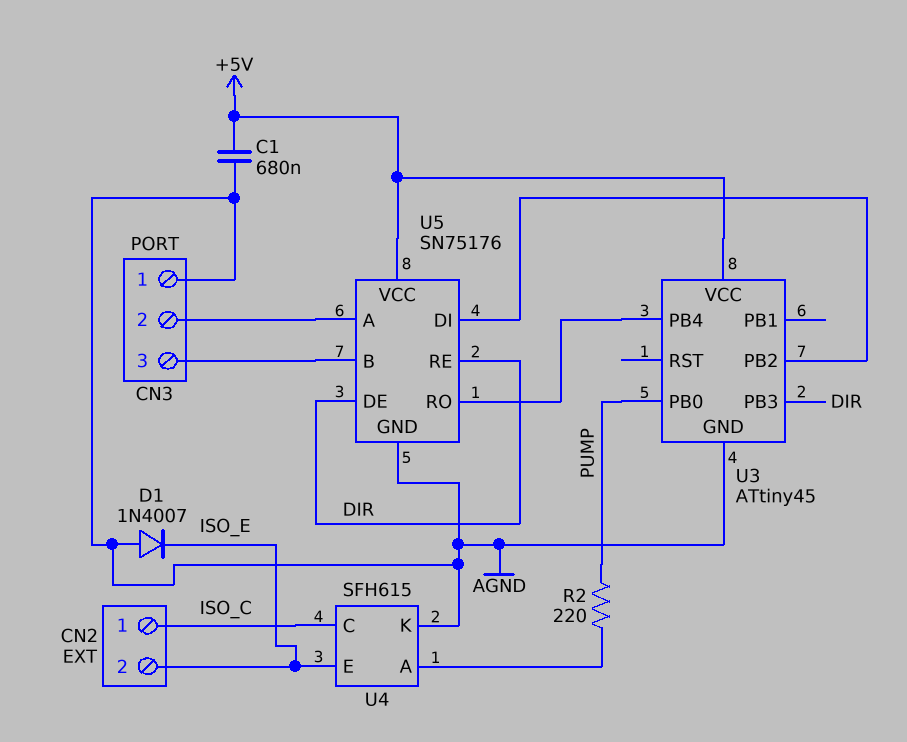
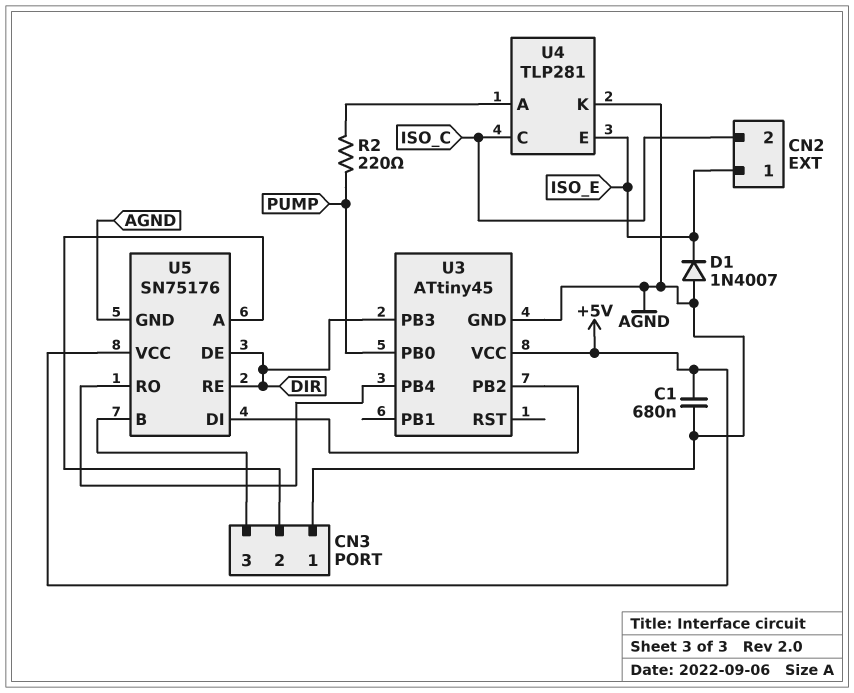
CN2 pin 1: ISO_C -> ISO_E
CN2 pin 2: ISO_E -> ISO_C
U4: SFH615 -> TLP281

